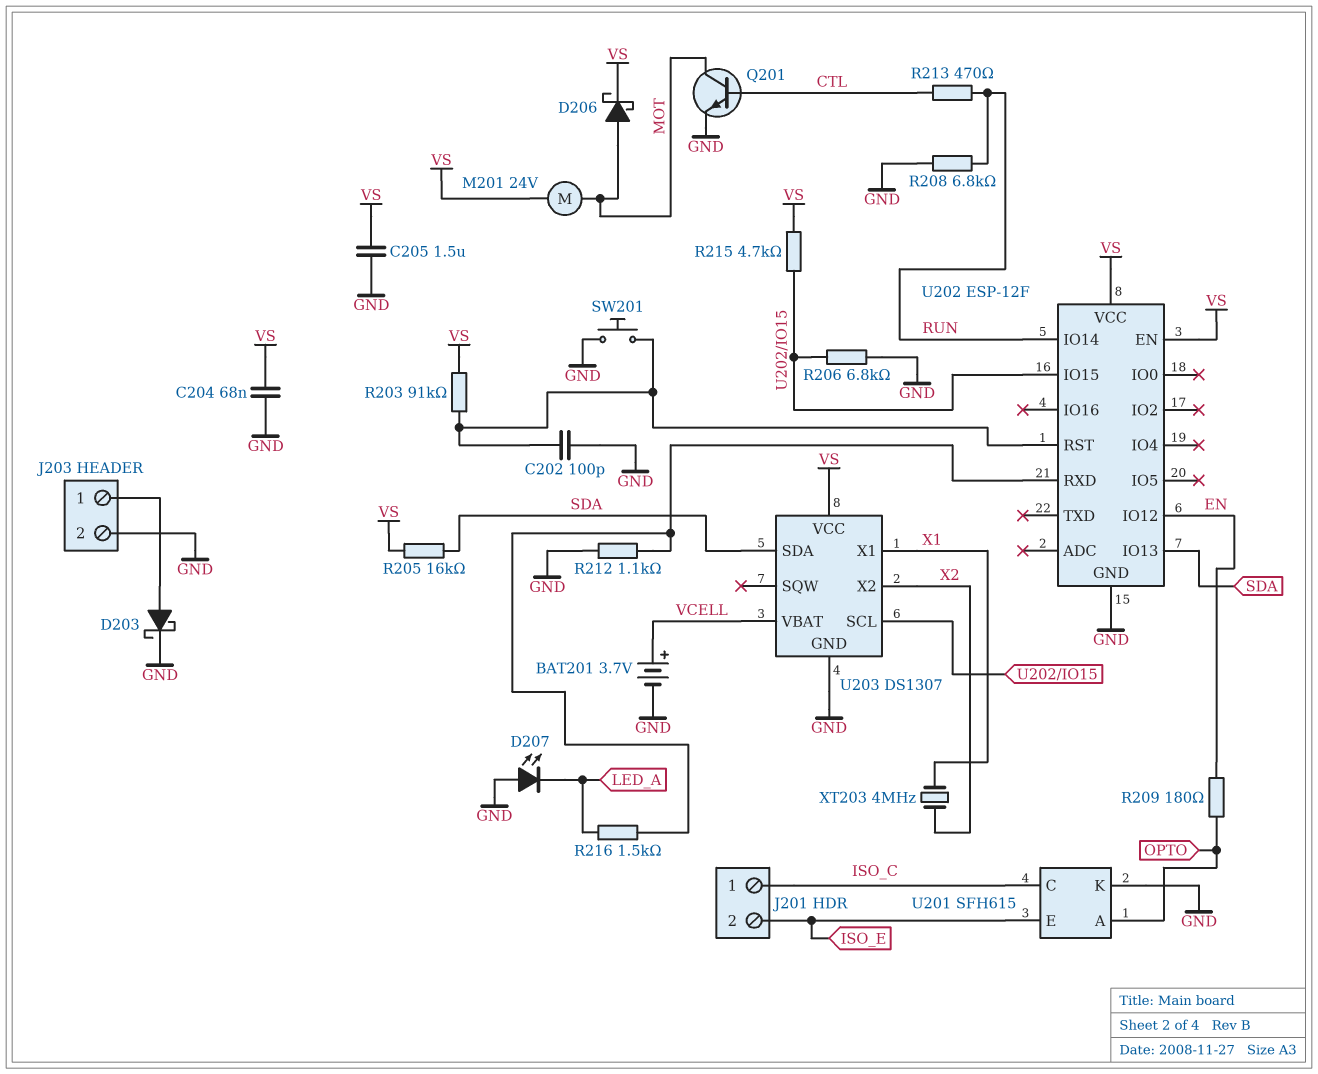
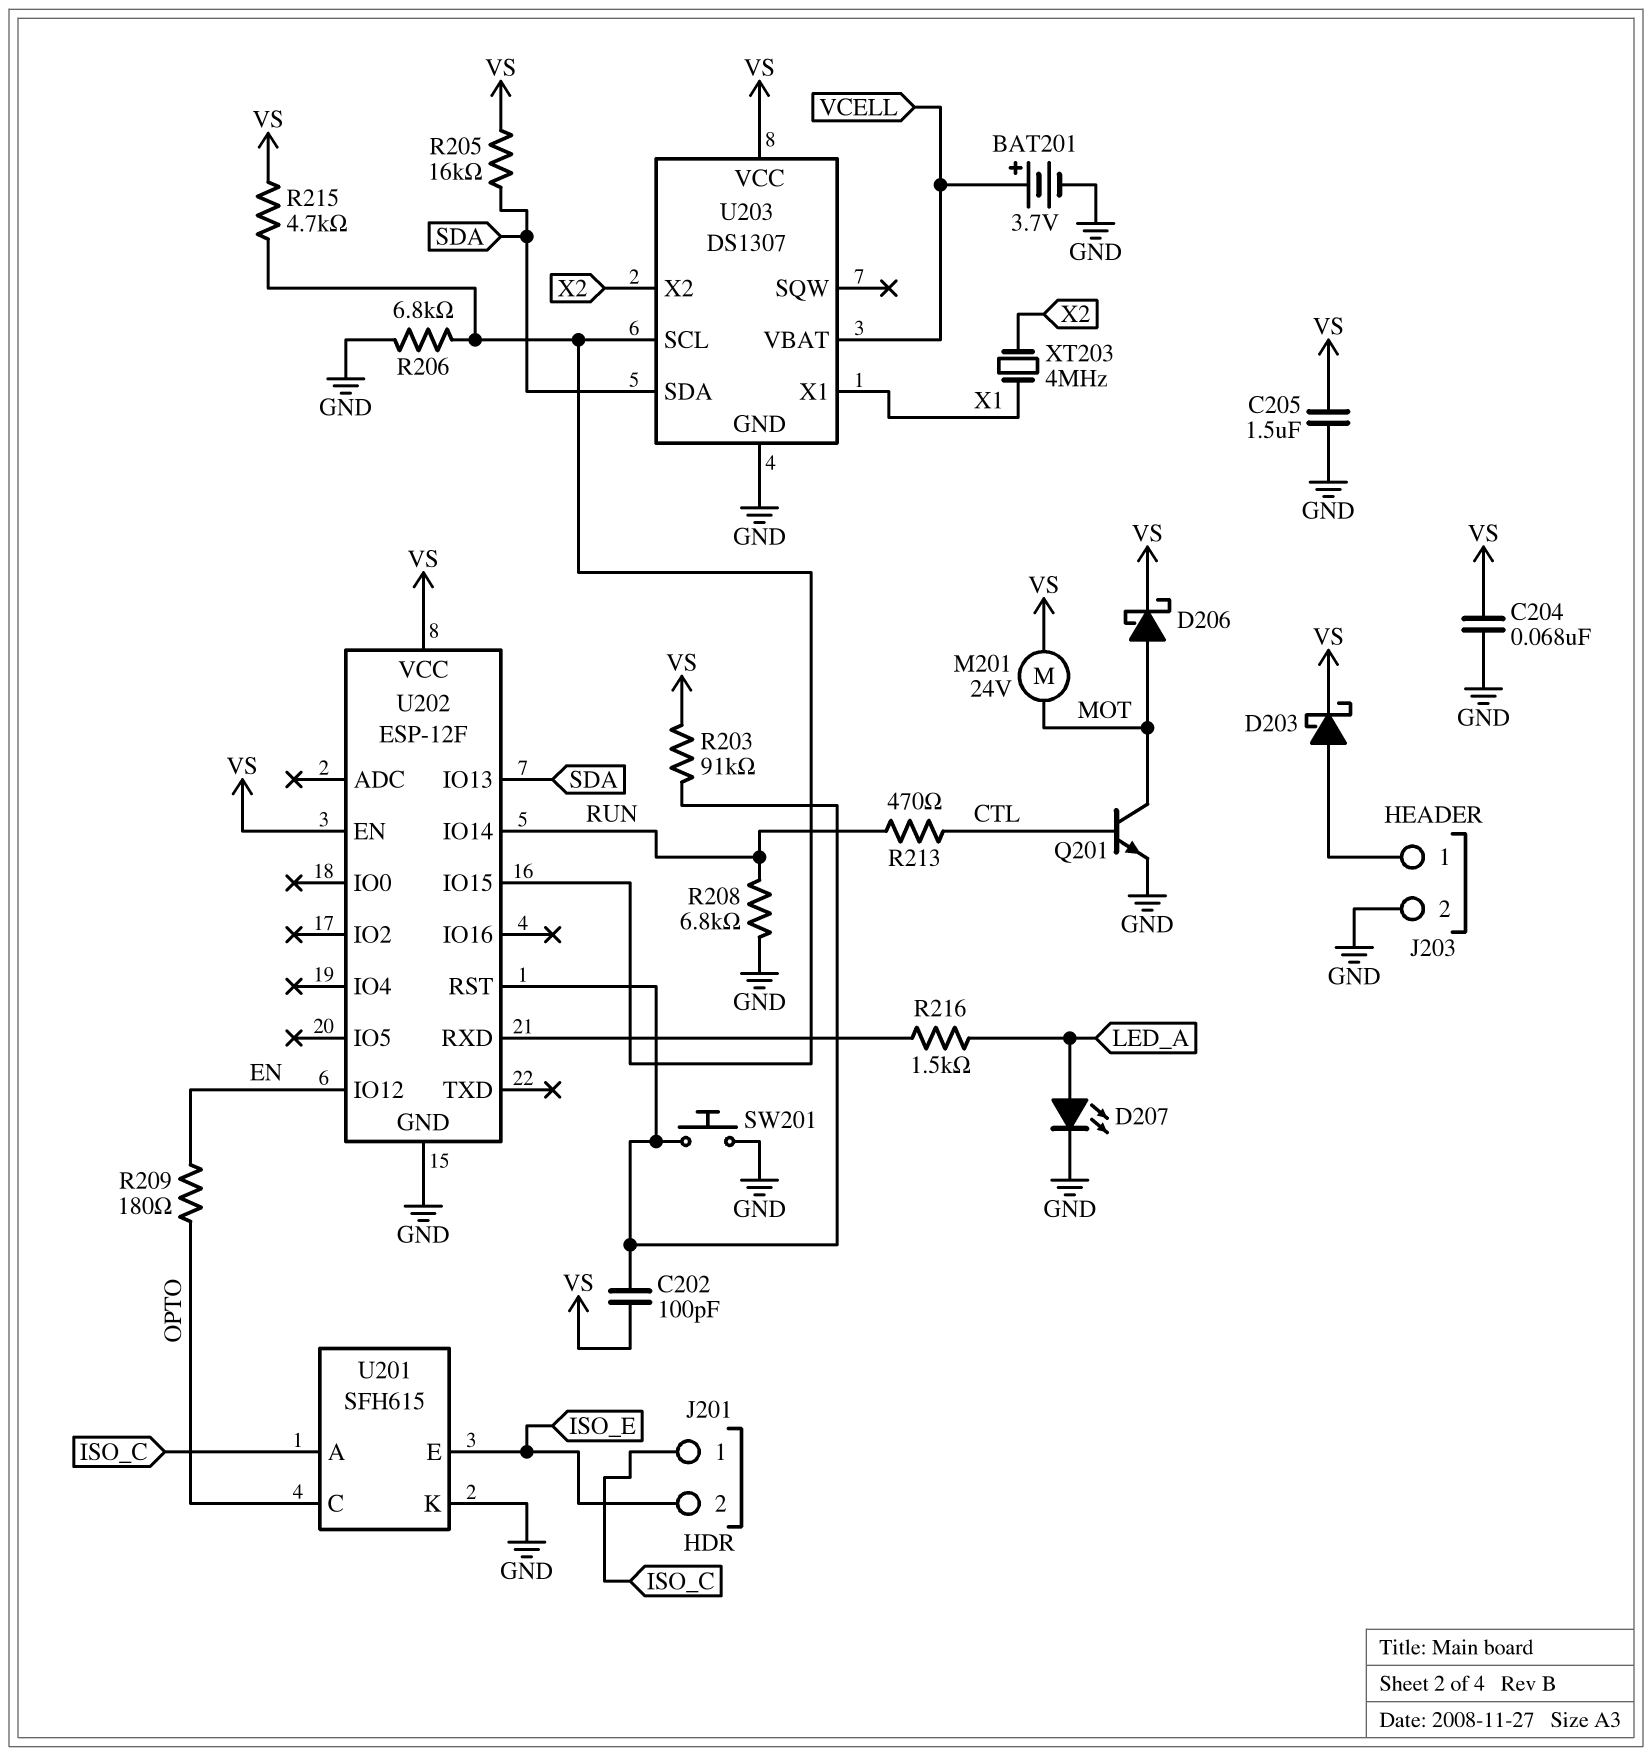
C202: 100pF (GND, U202/RST) -> 100pF (U202/RST, VS)
D203: schottky (A J203/1, K GND) -> schottky (A J203/1, K VS)
D207: LED (A GND, K LED_A) -> LED (A LED_A, K GND)
R212: 1.1k (GND, U202/RXD) -> none
U201 pin A: OPTO -> ISO_C
U201 pin C: ISO_C -> OPTO

